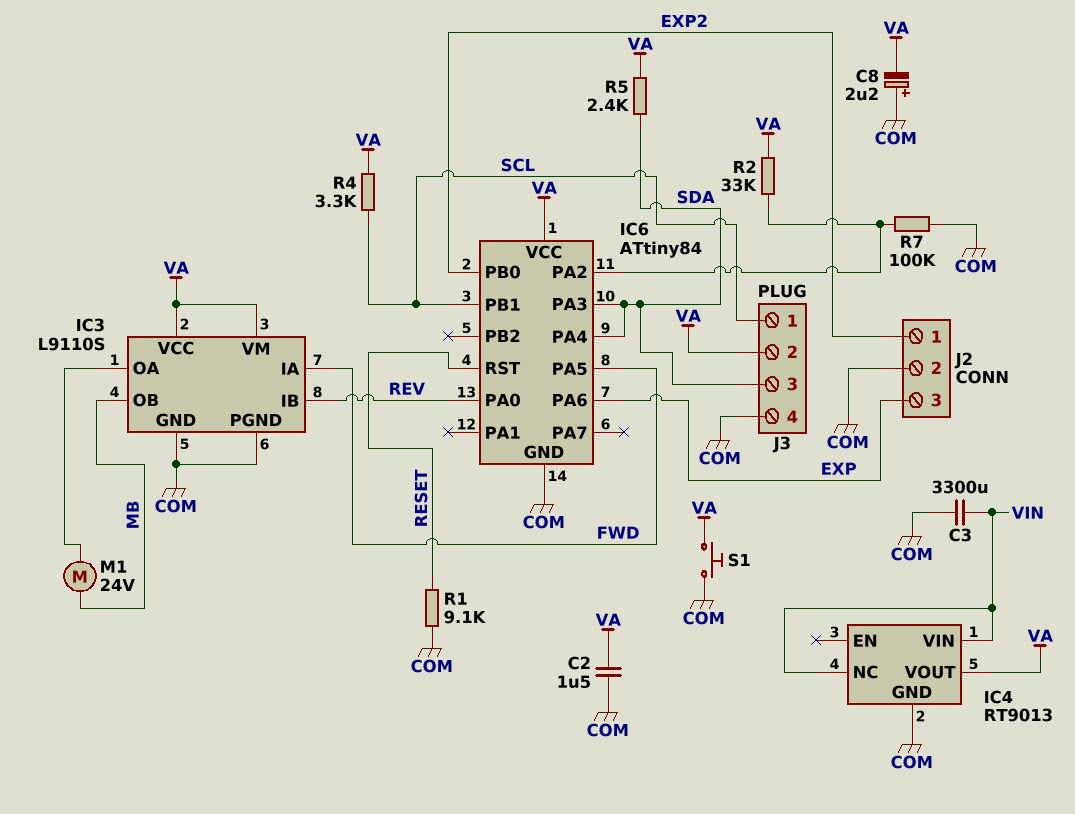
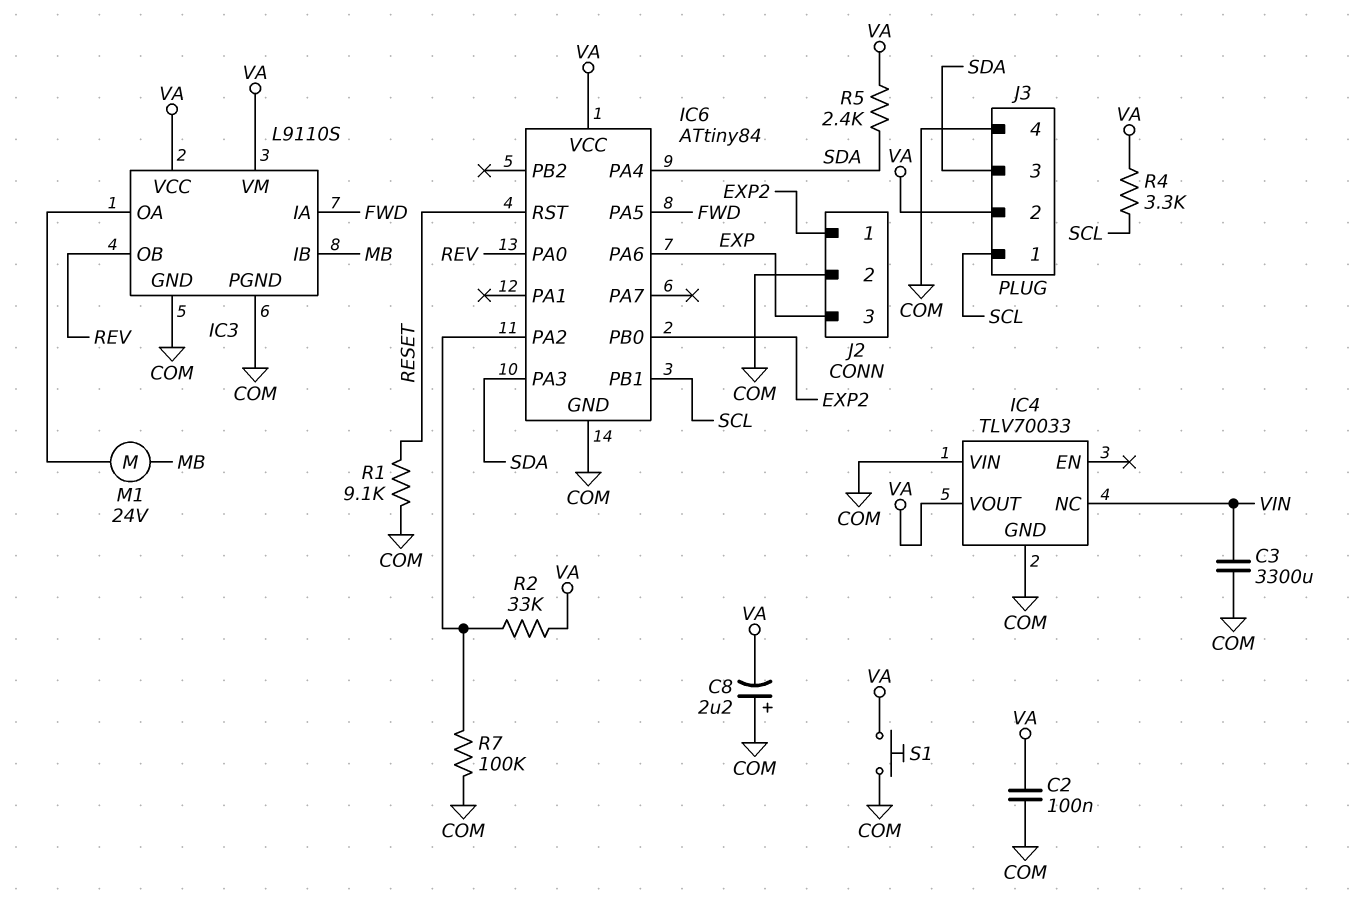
C2: 1.5uF (COM, VA) -> 100nF (COM, VA)
IC3 pin IB: REV -> MB
IC3 pin OB: MB -> REV
IC4: RT9013 -> TLV70033
IC4 pin VIN: VIN -> COM

